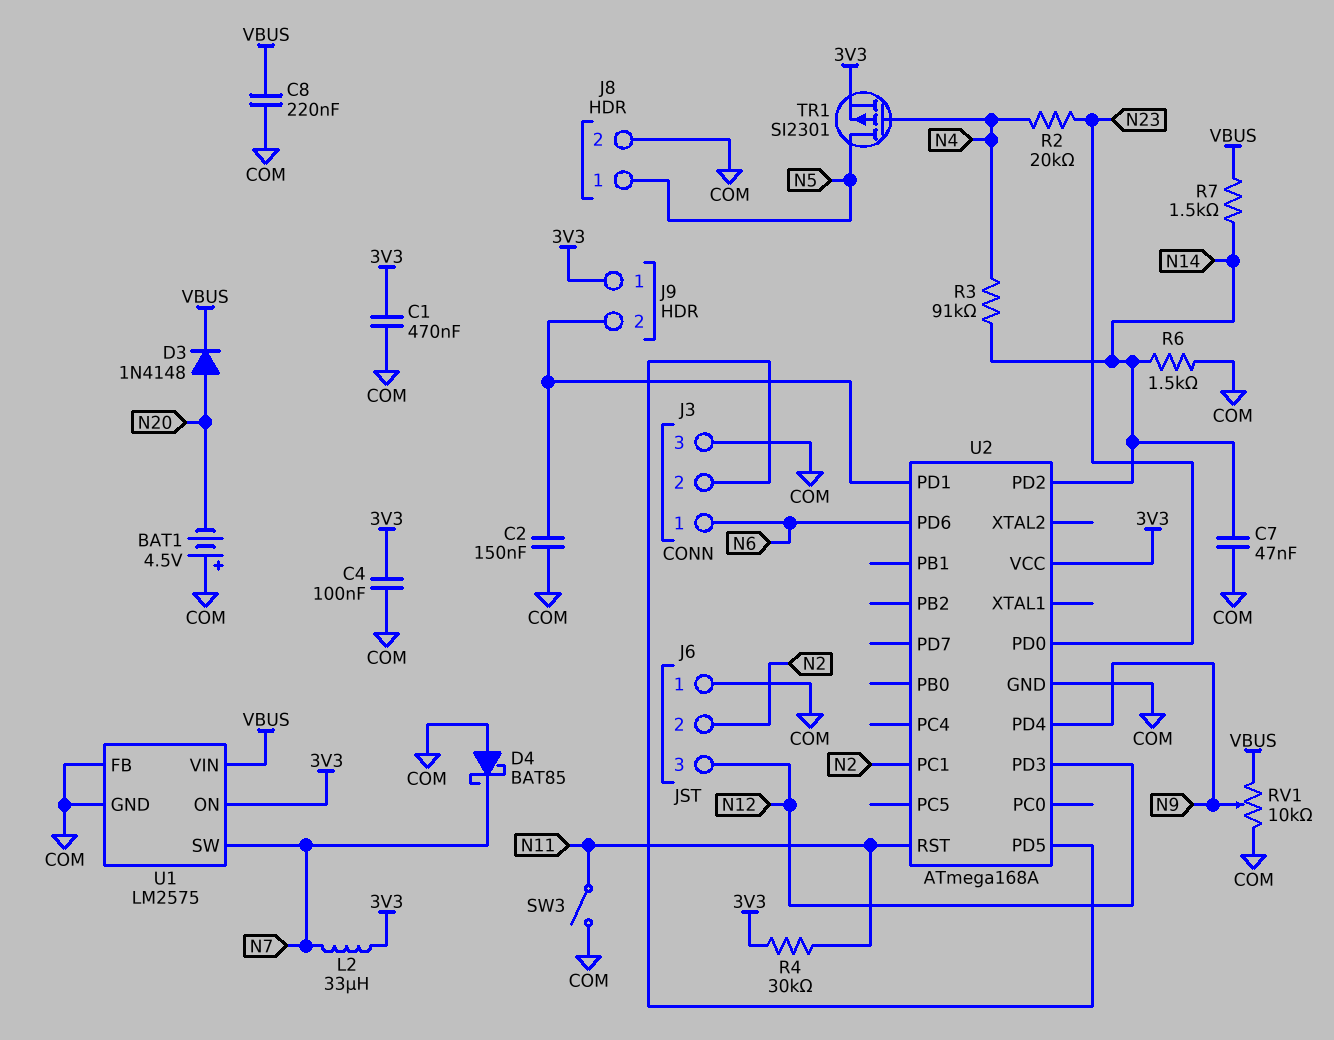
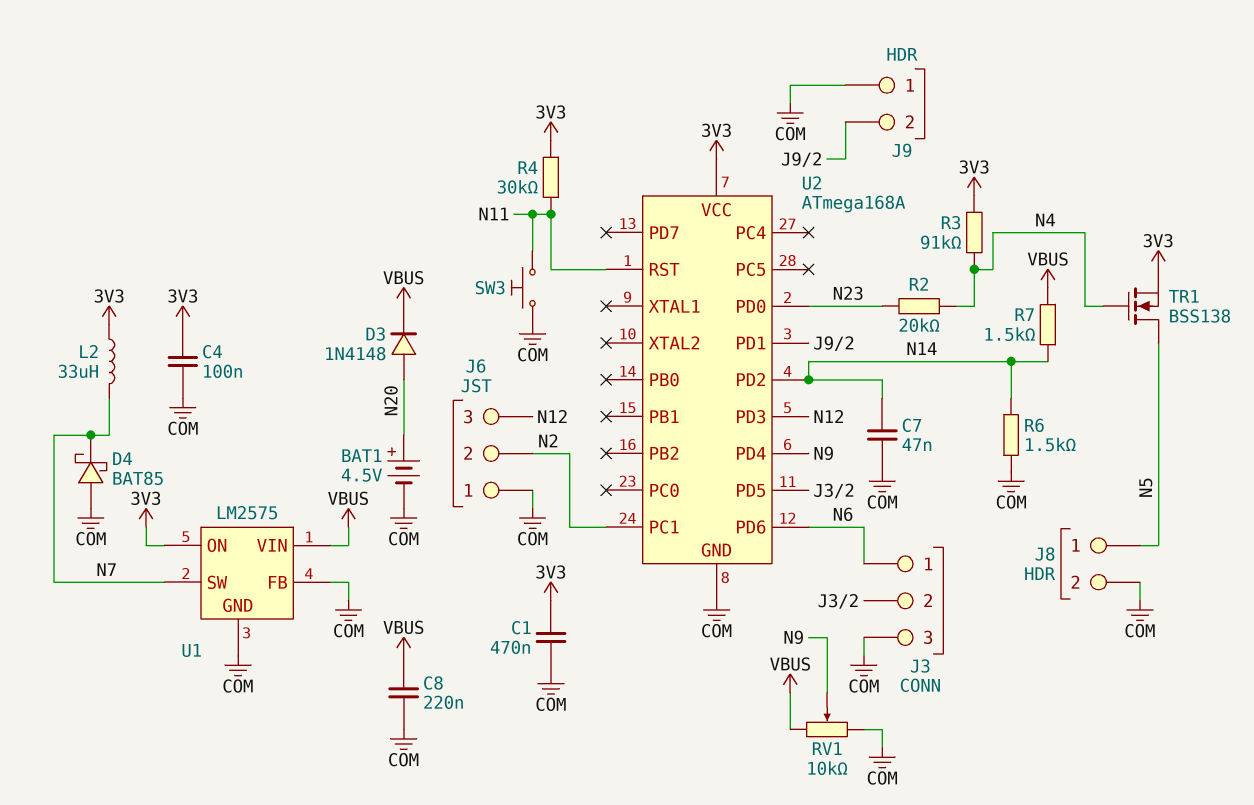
BAT1: 4.5V (plus COM, minus N20) -> 4.5V (plus N20, minus COM)
C2: 150nF (COM, J9/2) -> none
J9 pin 1: 3V3 -> COM
R3: 91k (N4, N14) -> 91k (3V3, N4)
SW3: switch (COM, N11) -> button (COM, N11)
TR1: PMOS SI2301 (G N4, D N5, S 3V3) -> NMOS BSS138 (G N4, D N5, S 3V3)

